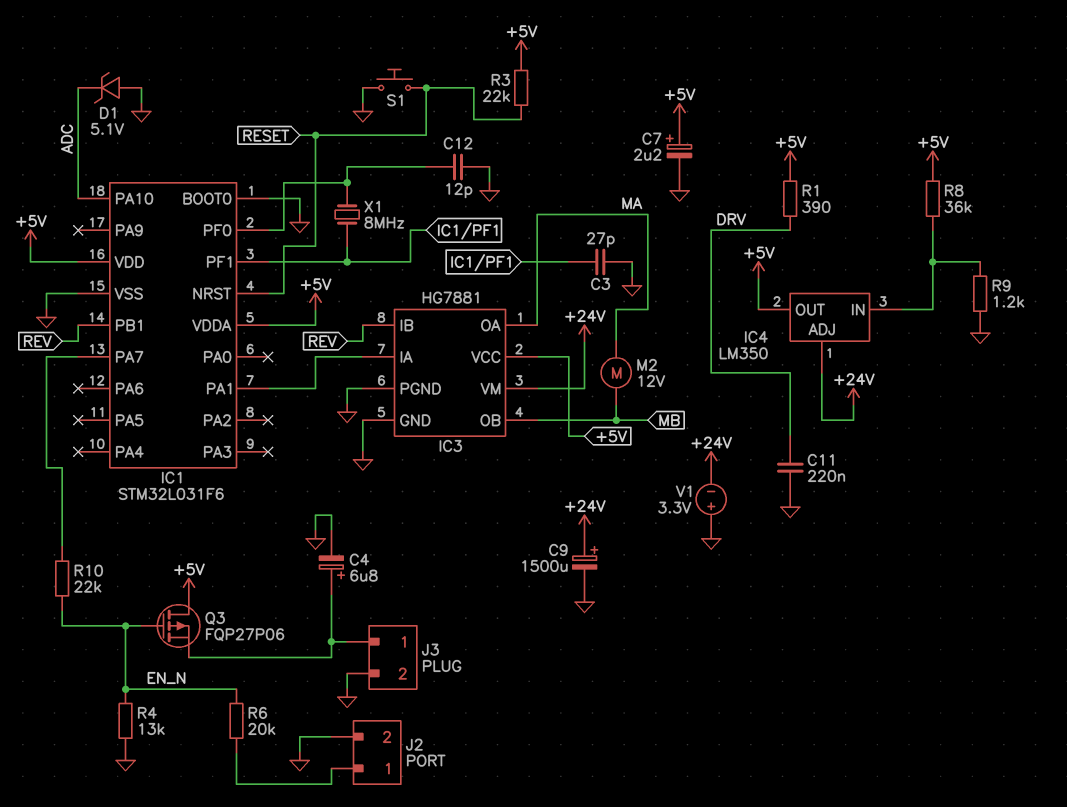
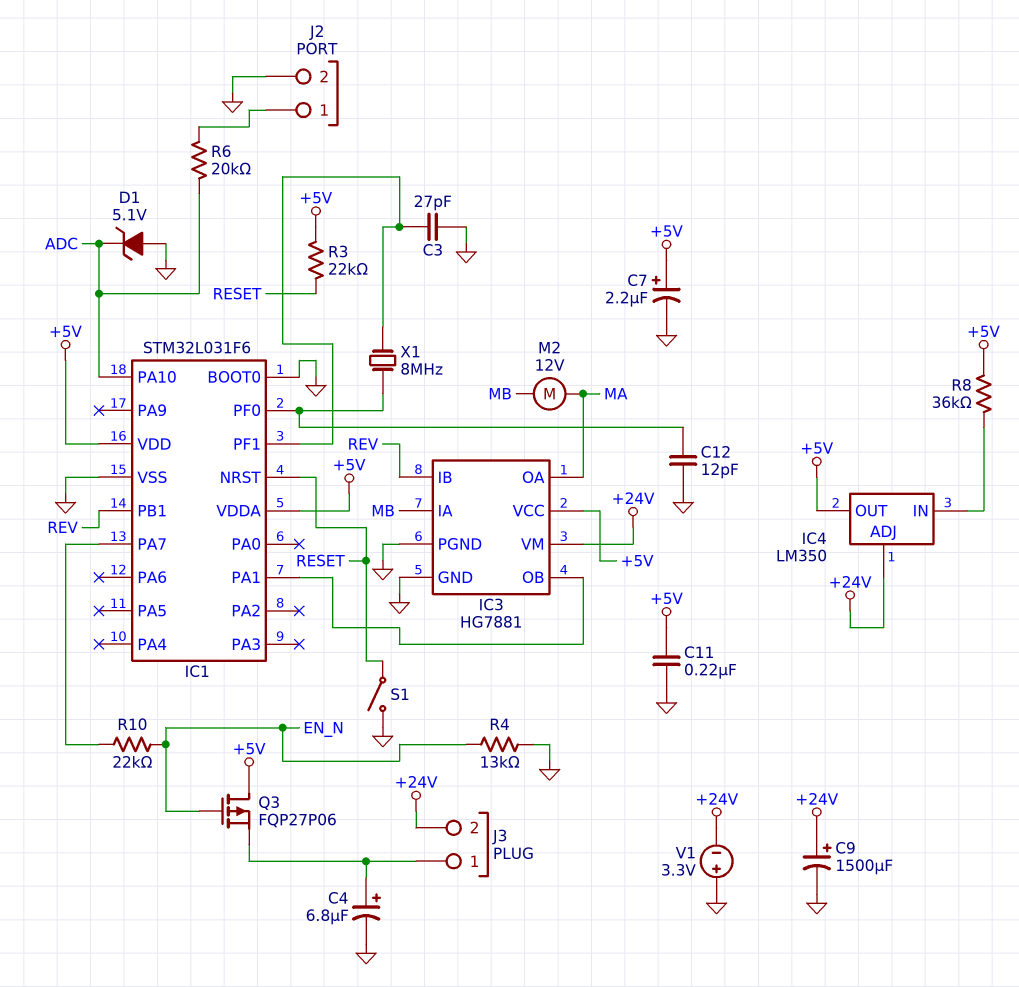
C11: 220nF (DRV, GND) -> 220nF (+5V, GND)
IC3 pin IA: IC1/PA1 -> MB
IC3 pin OB: MB -> IC1/PA1
J3 pin 2: GND -> +24V
R1: 390 (+5V, DRV) -> none
R6: 20k (EN_N, J2/1) -> 20k (ADC, J2/1)
R9: 1.2k (GND, IC4/IN) -> none
S1: button (GND, RESET) -> switch (GND, RESET)

